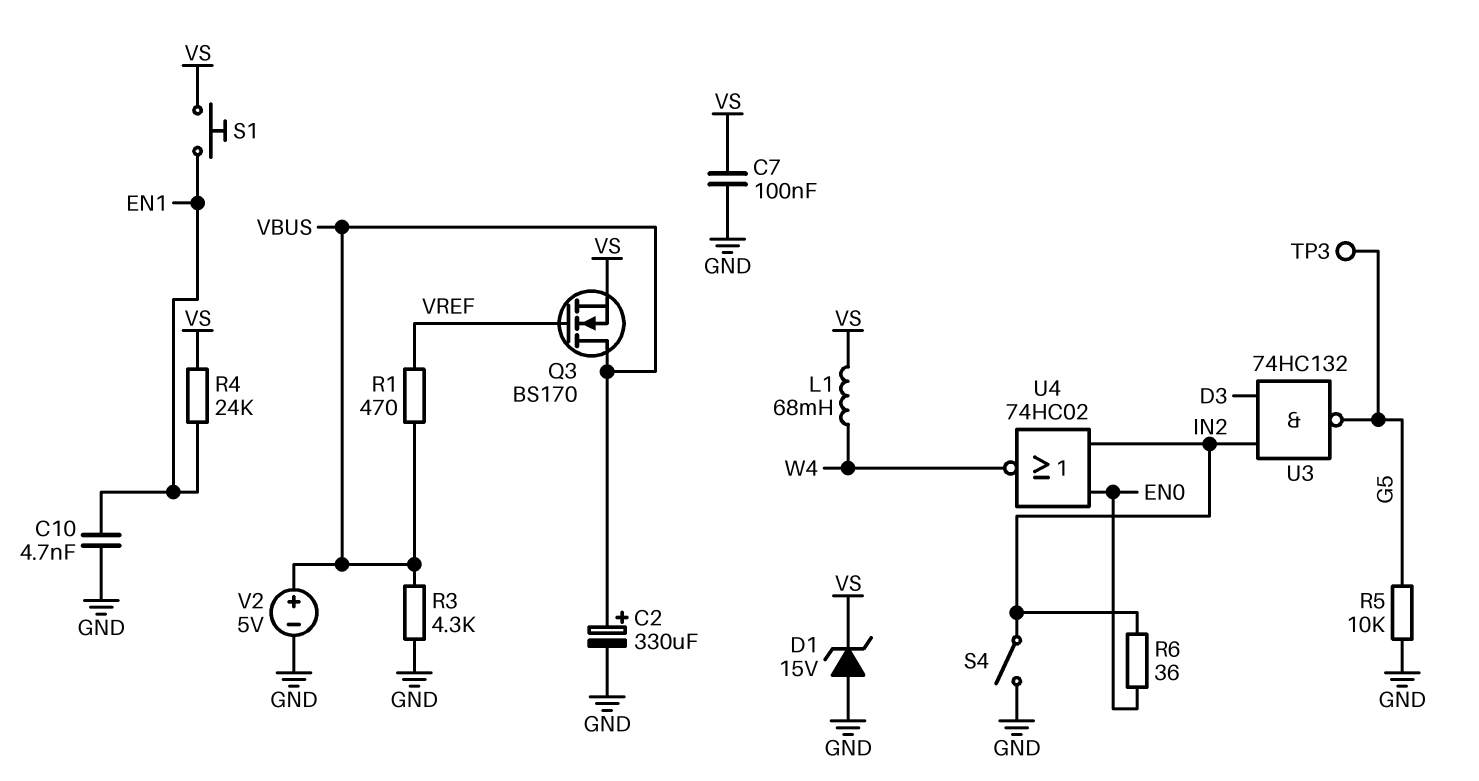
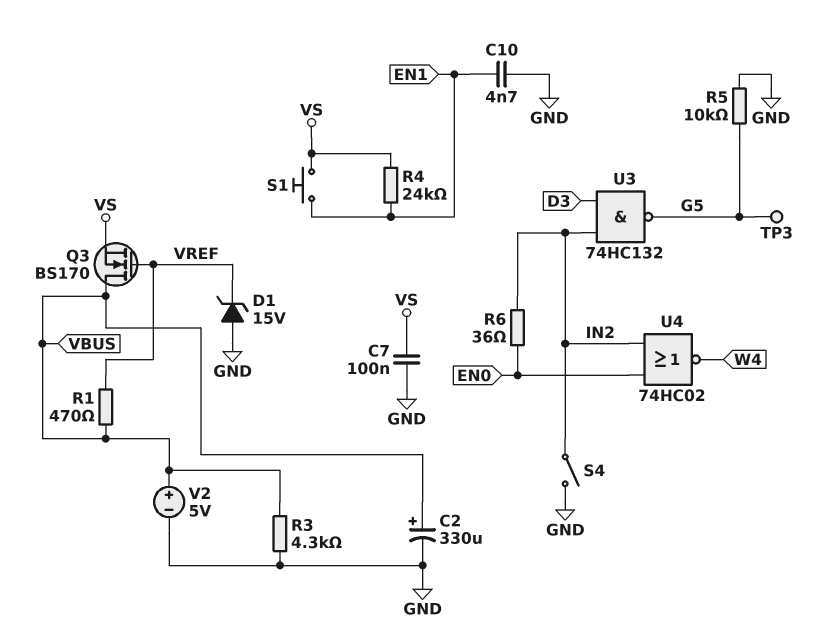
D1: zener 15V (A GND, K VS) -> zener 15V (A GND, K VREF)
L1: 68mH (VS, W4) -> none

